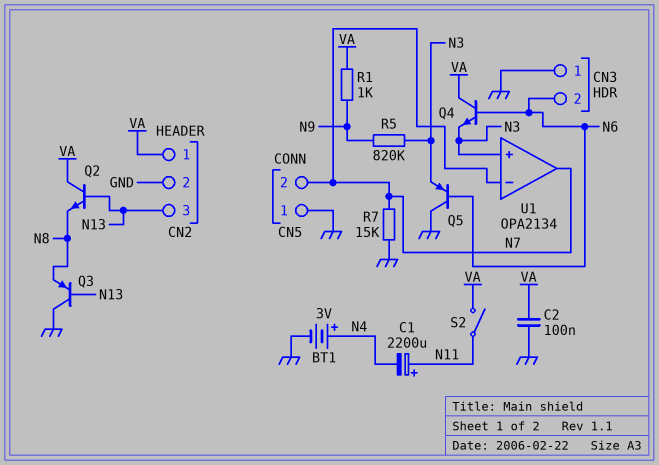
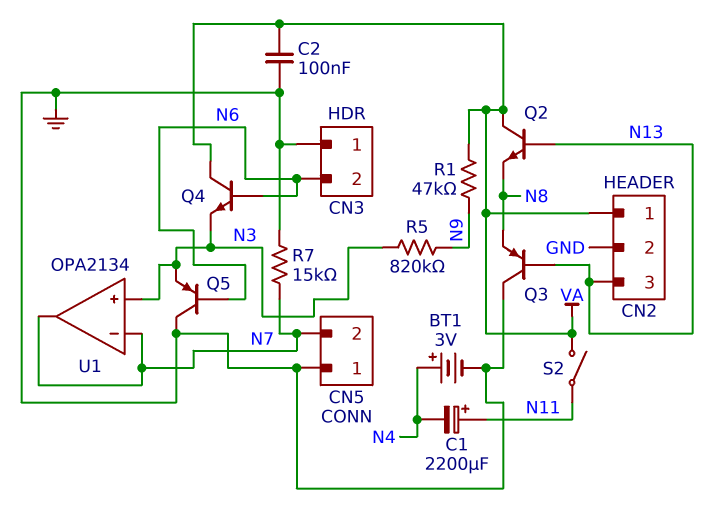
R1: 1k (N9, VA) -> 47k (N9, VA)

